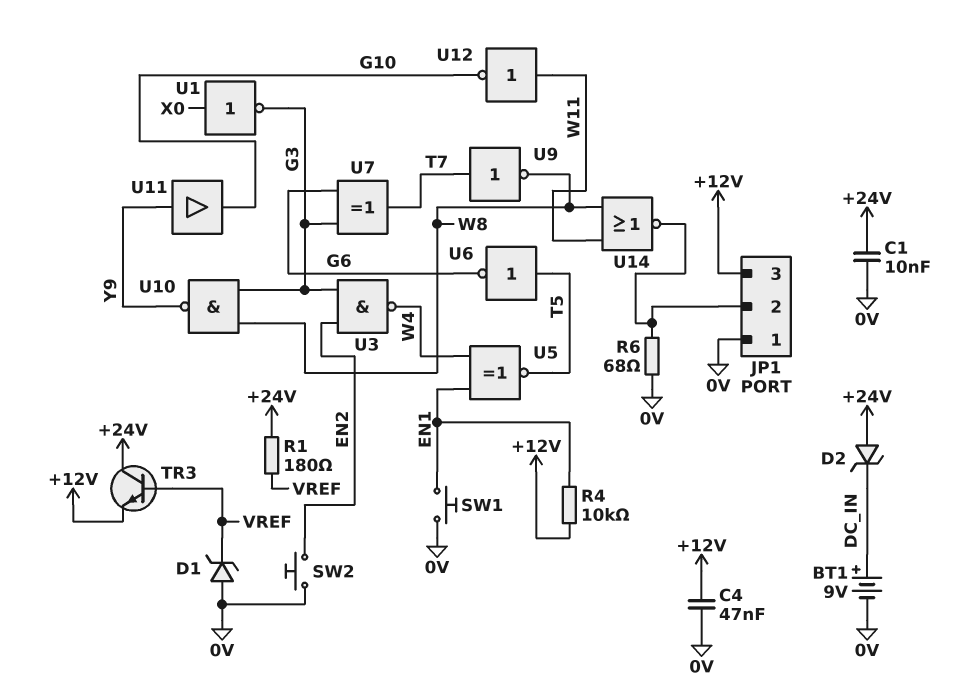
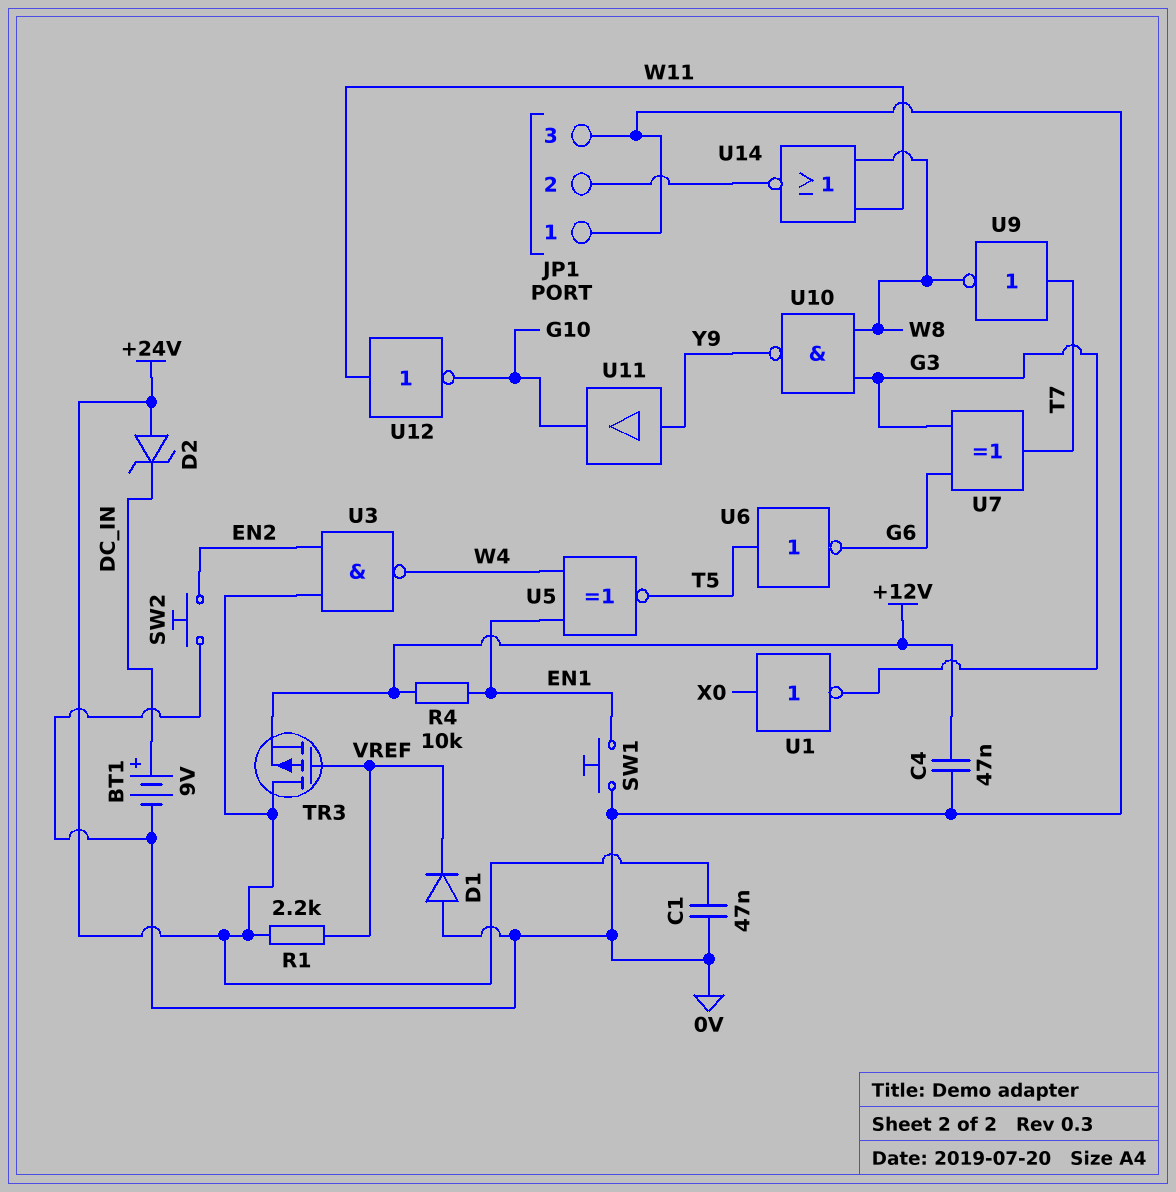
C1: 10nF (+24V, 0V) -> 47nF (+24V, 0V)
D1: zener (A 0V, K VREF) -> diode (A 0V, K VREF)
JP1 pin 3: +12V -> 0V
R1: 180 (+24V, VREF) -> 2.2k (+24V, VREF)
R6: 68 (0V, JP1/2) -> none
TR3: NPN (B VREF, C +24V, E +12V) -> PMOS (G VREF, D +24V, S +12V)
U3: NAND (in EN2, in G3, out W4) -> NAND (in +24V, in EN2, out W4)

